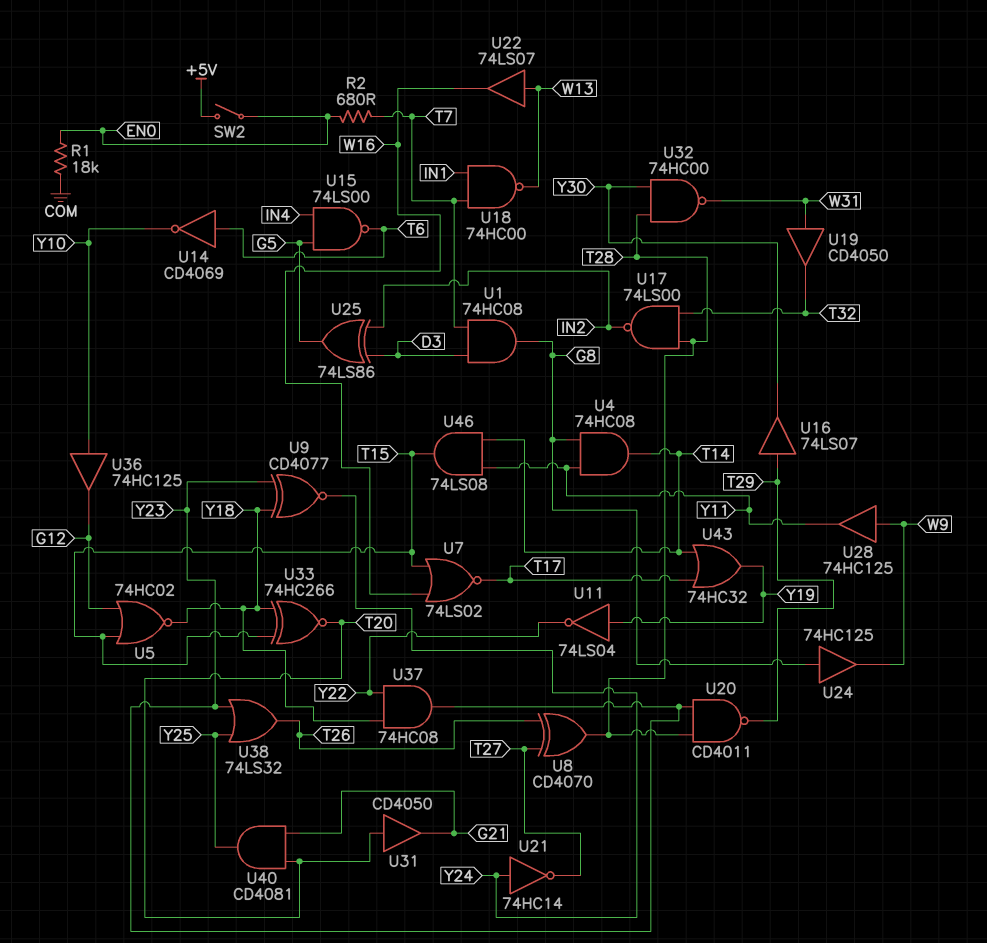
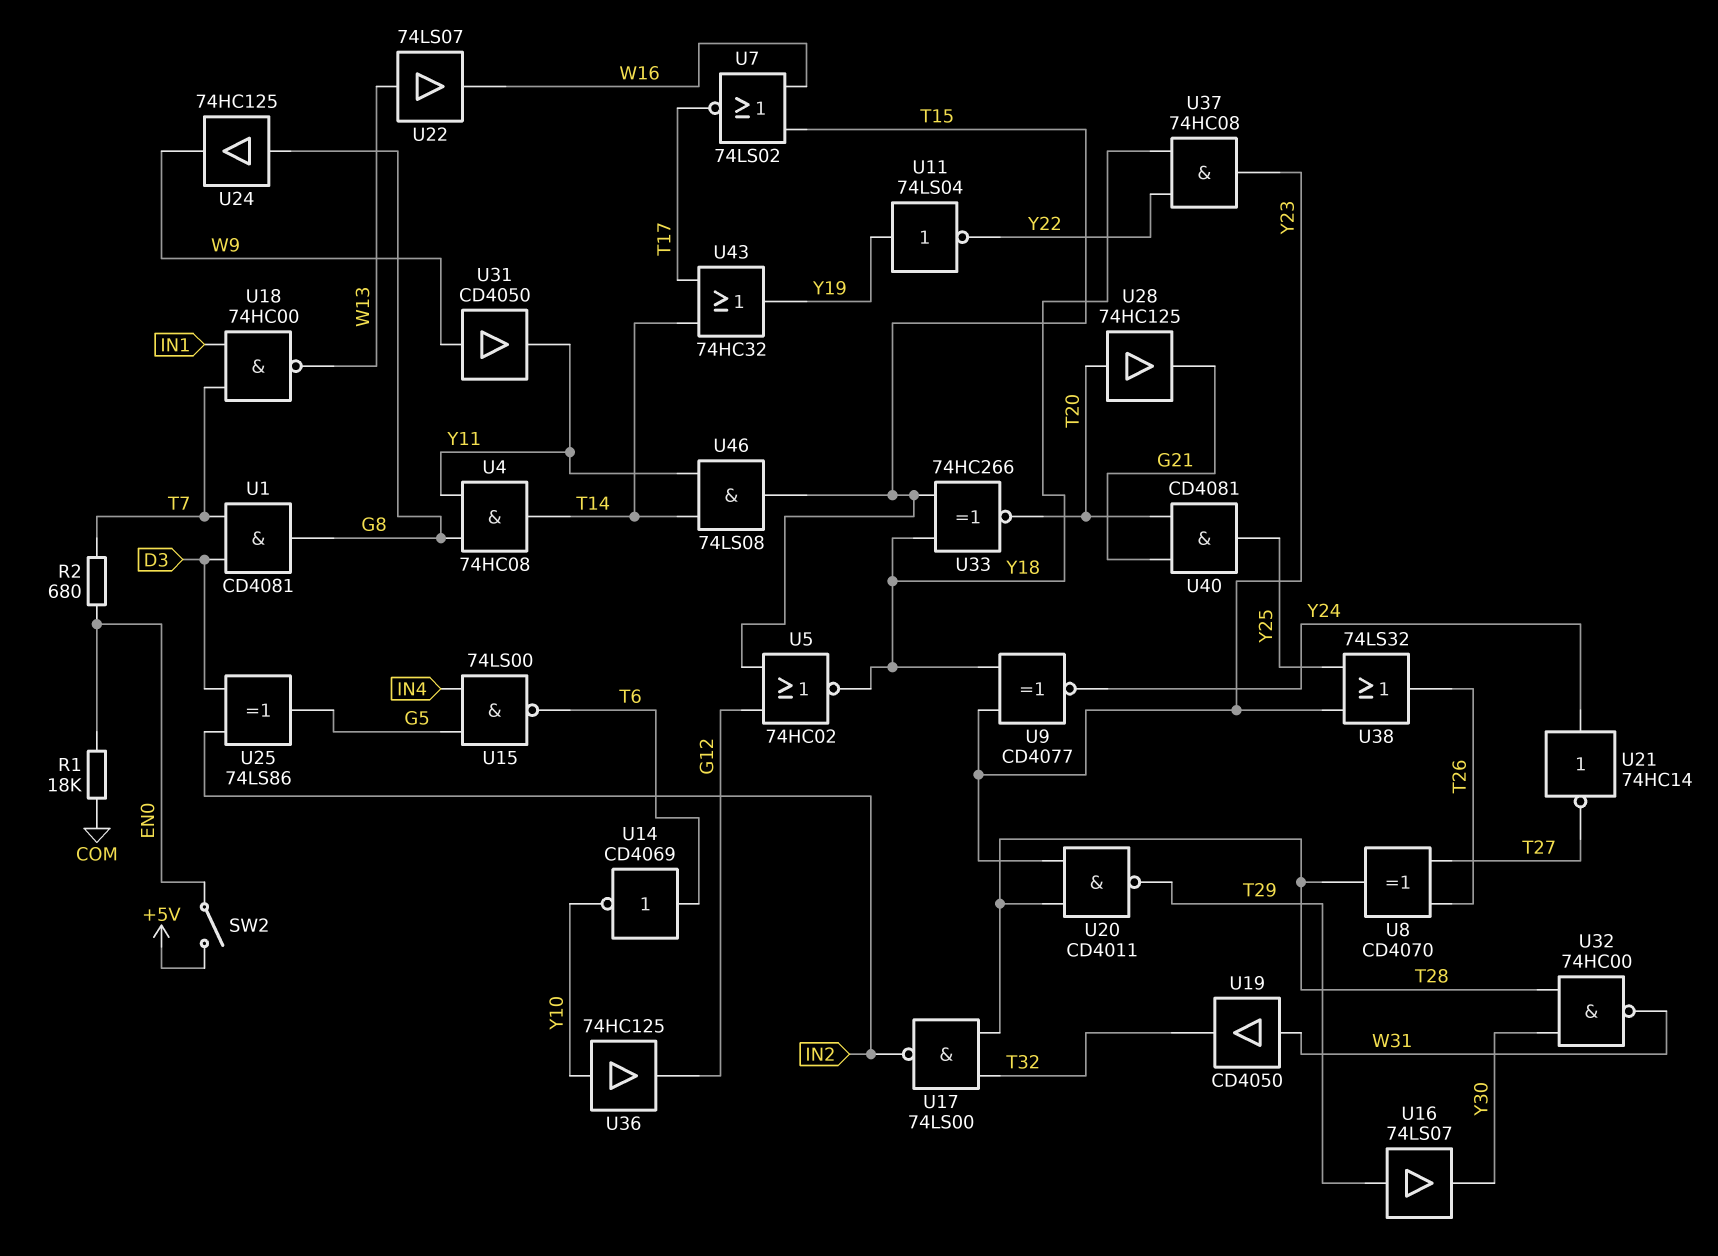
U1: AND 74HC08 (in D3, in T7, out G8) -> AND CD4081 (in D3, in T7, out G8)
U28: buffer 74HC125 (in W9, out Y11) -> buffer 74HC125 (in T20, out G21)
U31: buffer CD4050 (in T20, out G21) -> buffer CD4050 (in W9, out Y11)

